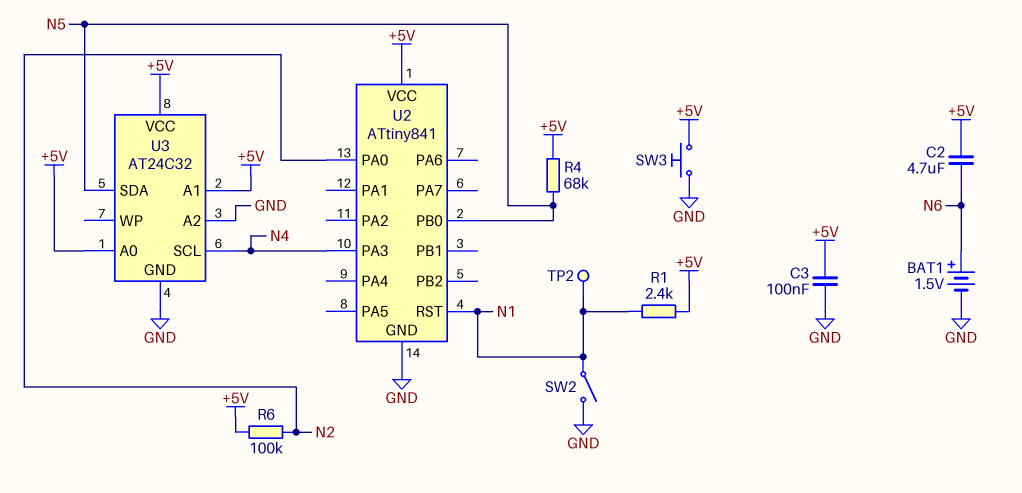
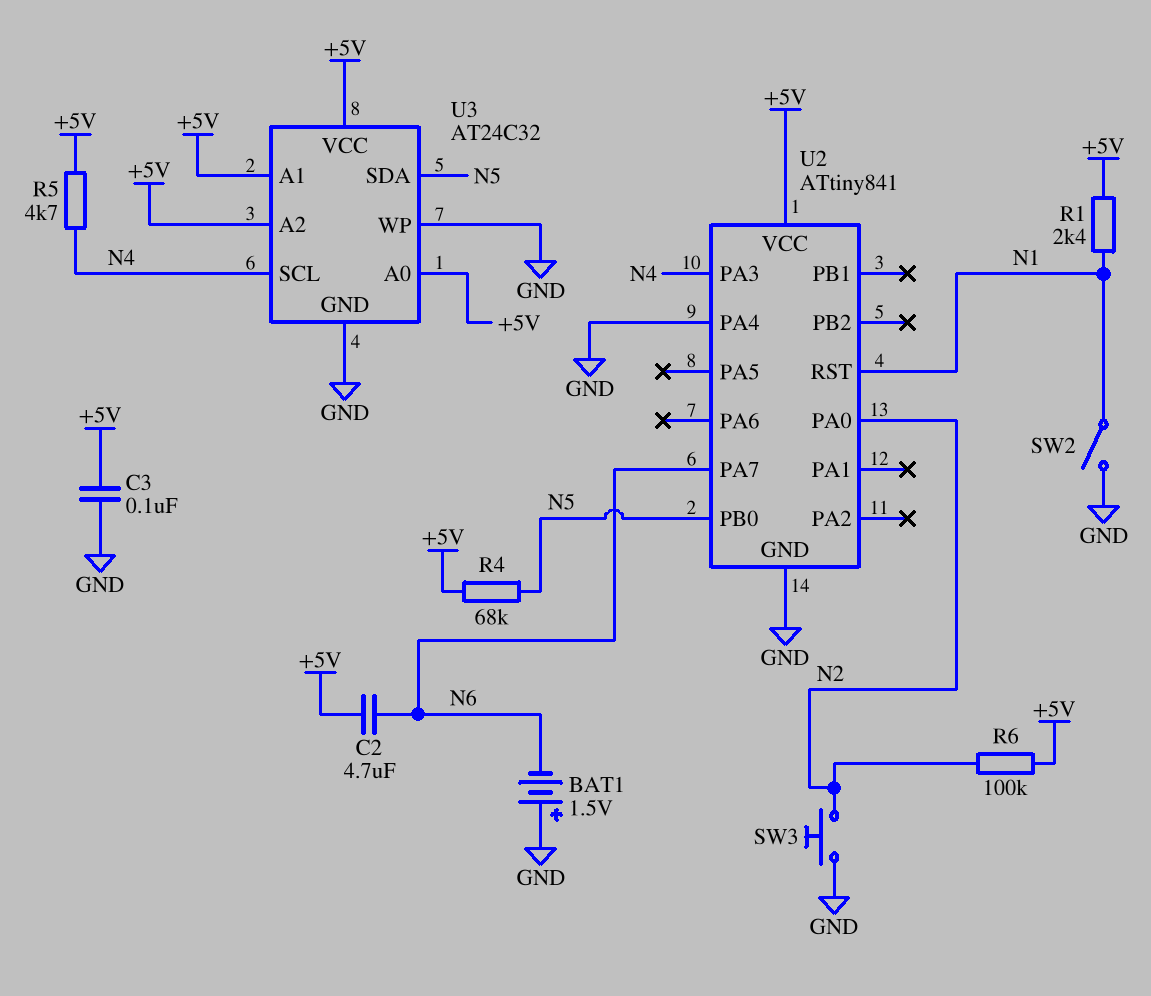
BAT1: 1.5V (plus N6, minus GND) -> 1.5V (plus GND, minus N6)
R5: none -> 4.7k (+5V, N4)
SW3: button (+5V, GND) -> button (GND, N2)
TP2: test point (N1) -> none
U2 pin PA4: none -> GND
U2 pin PA7: none -> N6
U3 pin A2: GND -> +5V
U3 pin WP: none -> GND

